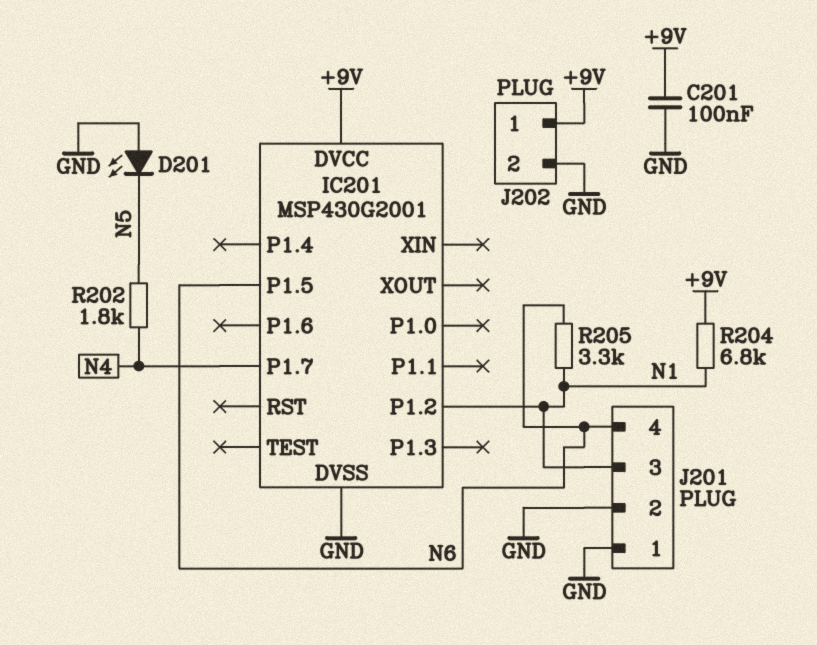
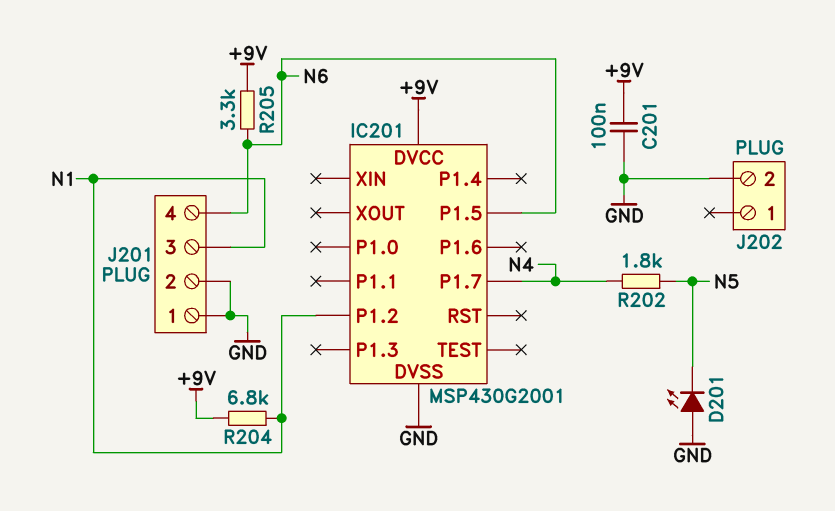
J202 pin 1: +9V -> none
R205: 3.3k (N1, N6) -> 3.3k (+9V, N6)

